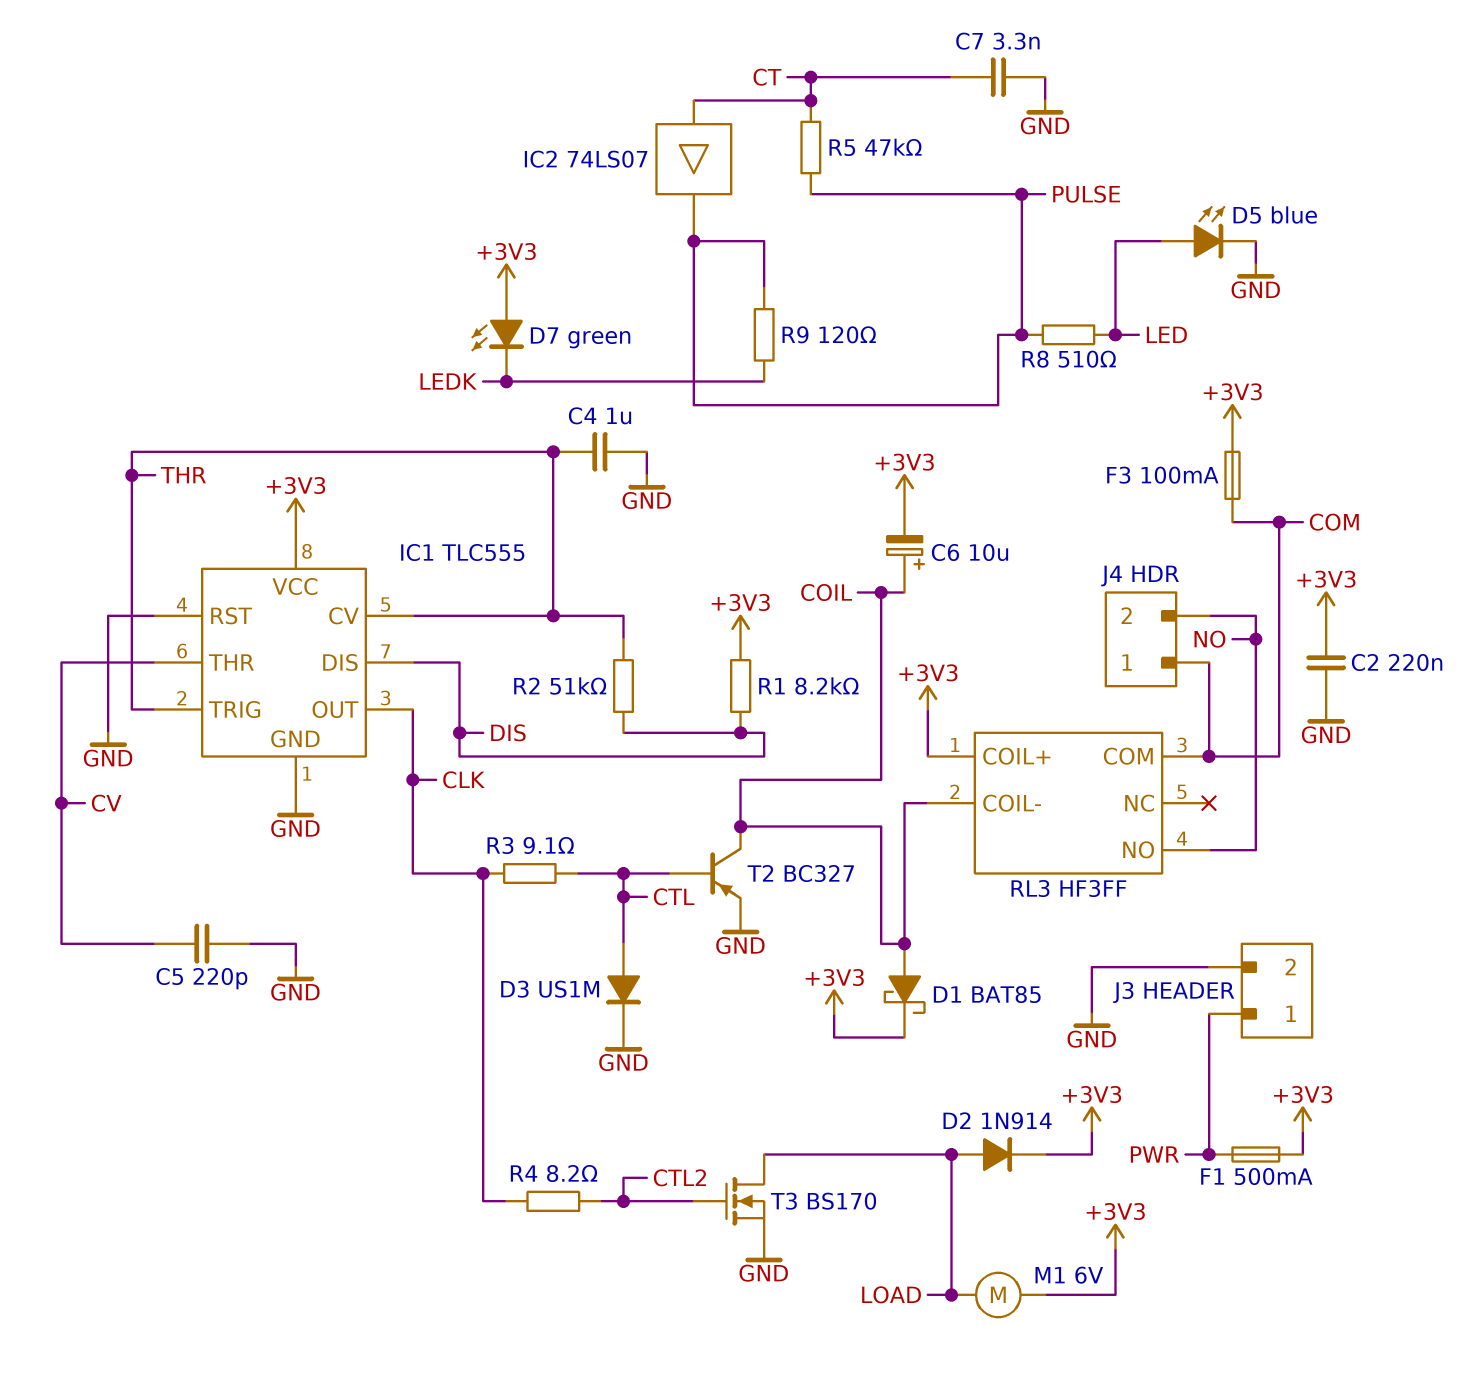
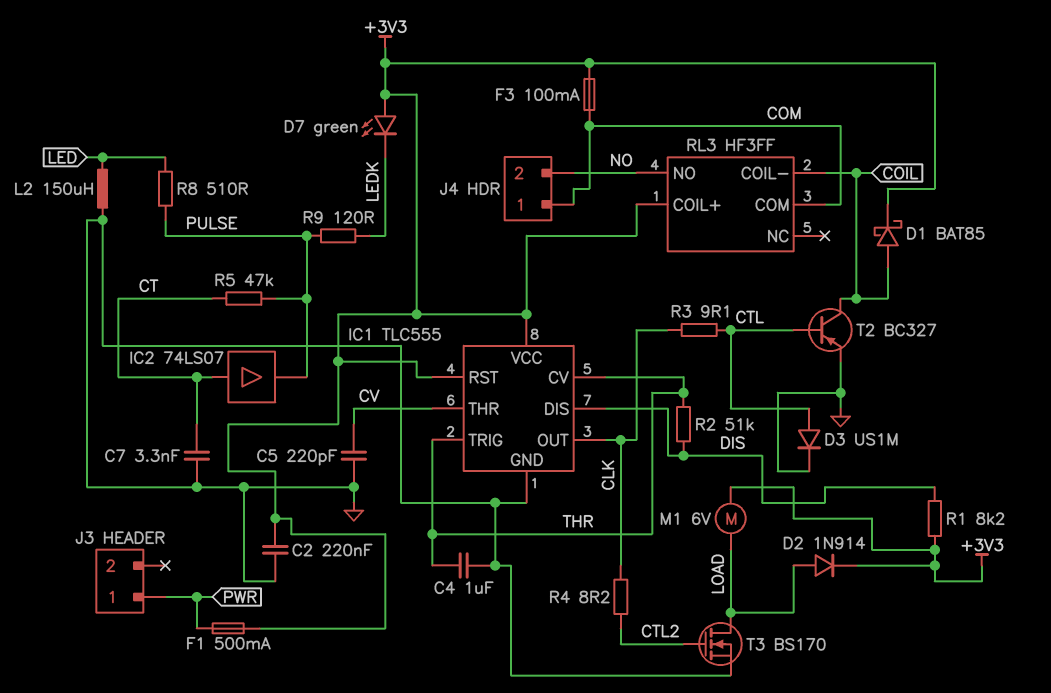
C6: 10uF (plus COIL, minus +3V3) -> none
D5: LED blue (A LED, K GND) -> none
IC1 pin RST: GND -> +3V3
J3 pin 2: GND -> none
L2: none -> 150uH (GND, LED)

